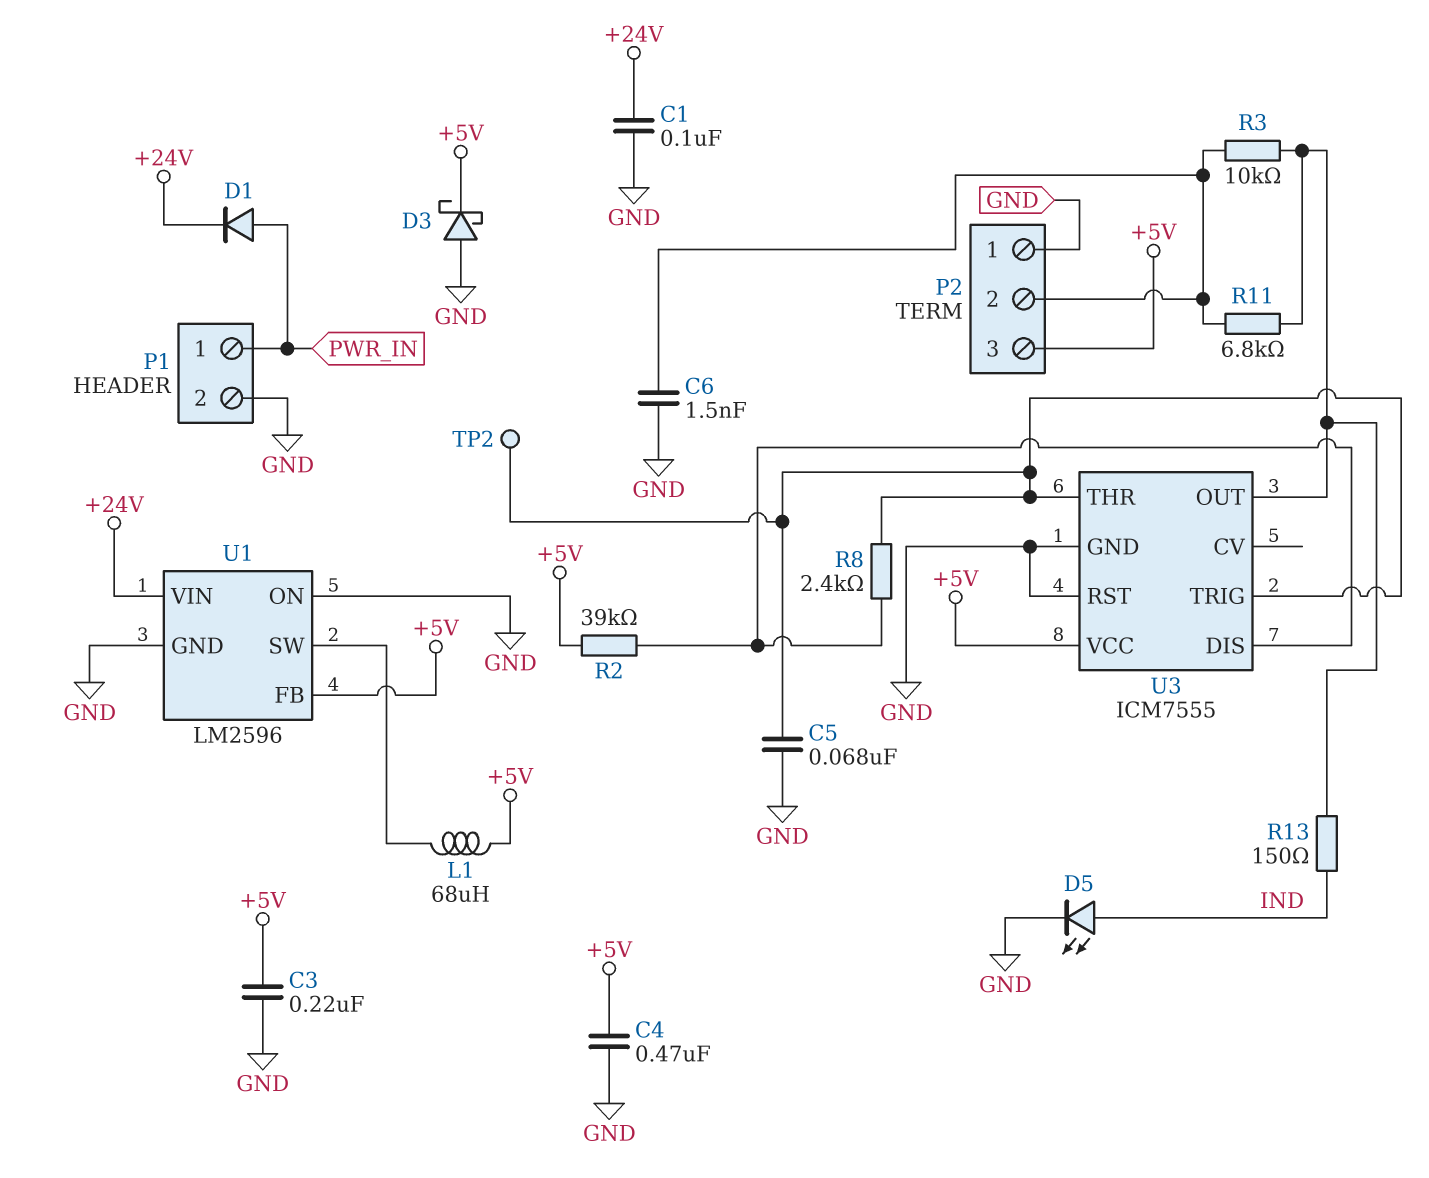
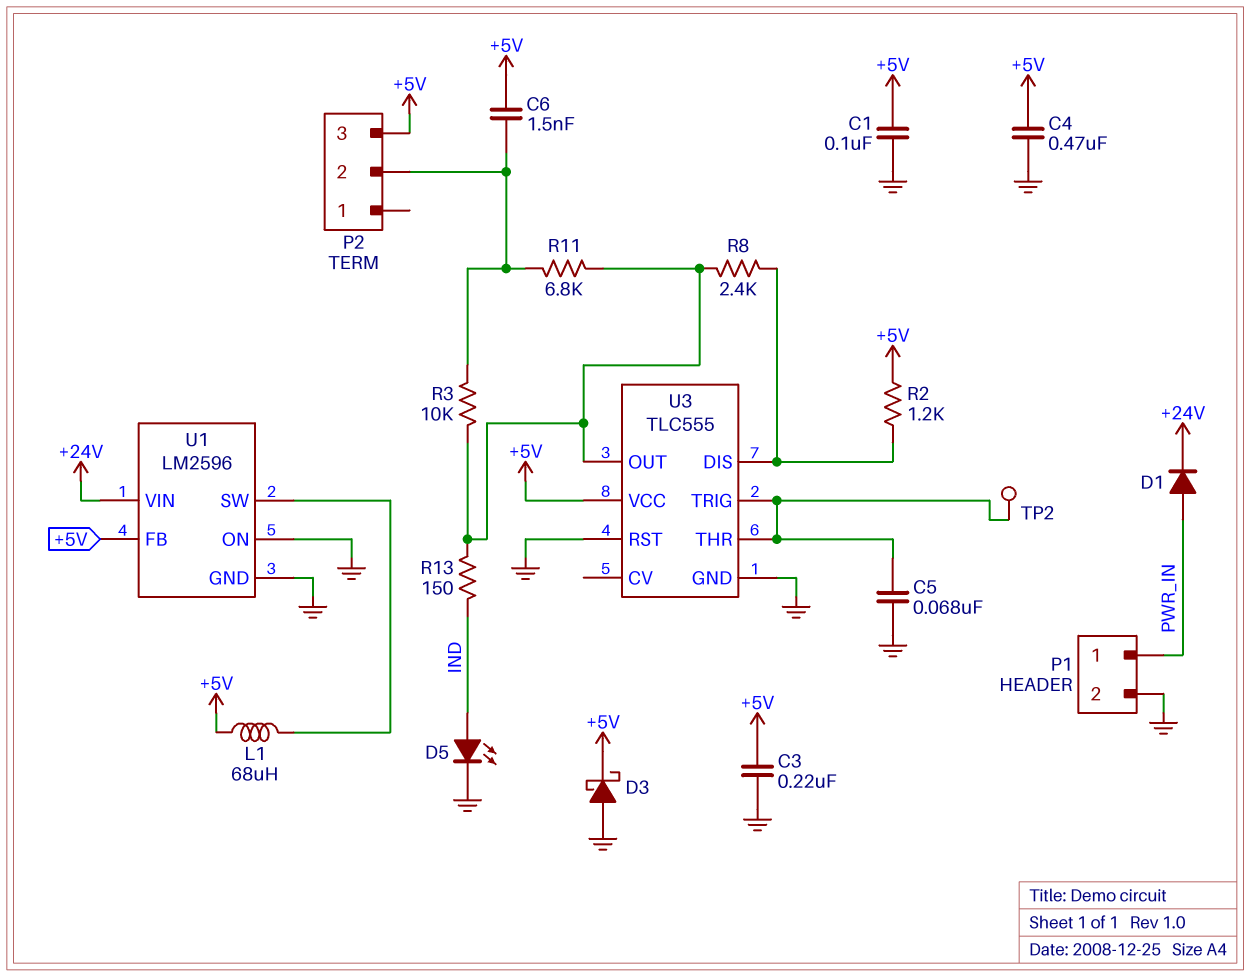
C1: 100nF (+24V, GND) -> 100nF (+5V, GND)
C6: 1.5nF (GND, P2/2) -> 1.5nF (+5V, P2/2)
P2 pin 1: GND -> none
R2: 39k (+5V, U3/DIS) -> 1.2k (+5V, U3/DIS)
R8: 2.4k (U3/DIS, U3/THR) -> 2.4k (U3/DIS, U3/OUT)
U3: ICM7555 -> TLC555

